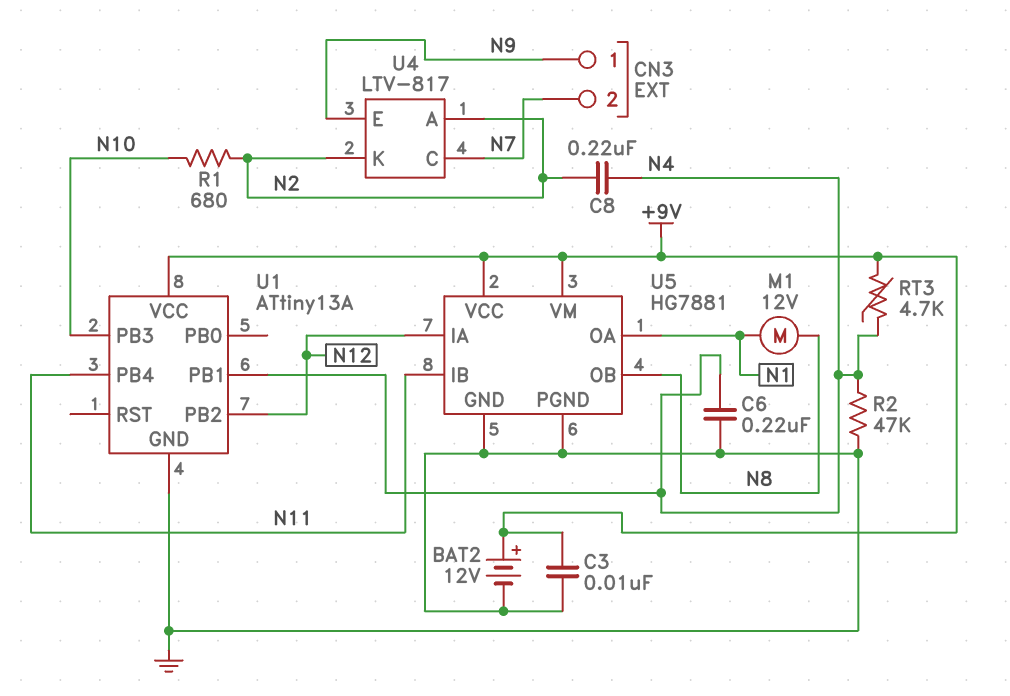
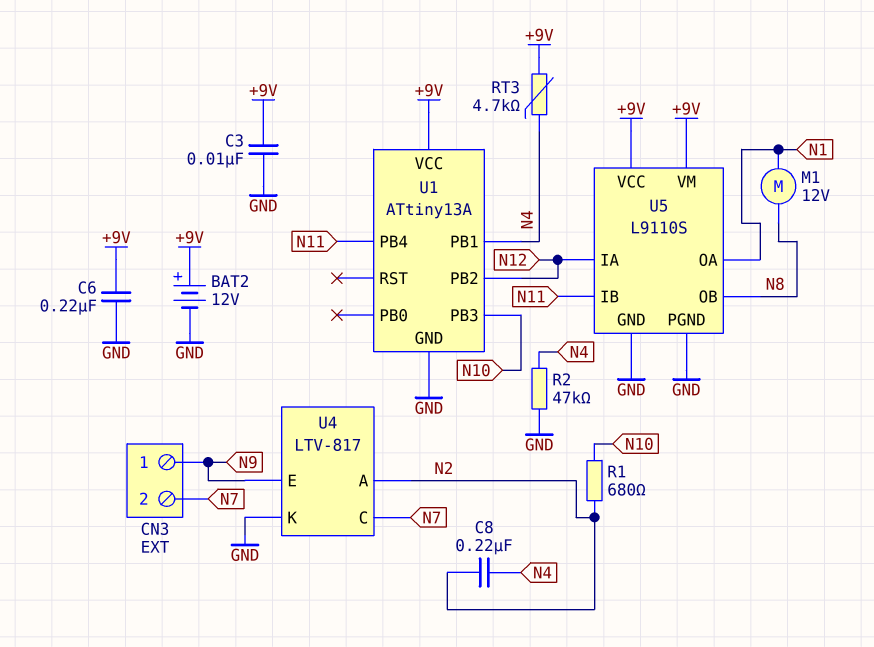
C6: 220nF (GND, N4) -> 220nF (+9V, GND)
U4 pin K: N2 -> GND
U5: HG7881 -> L9110S

